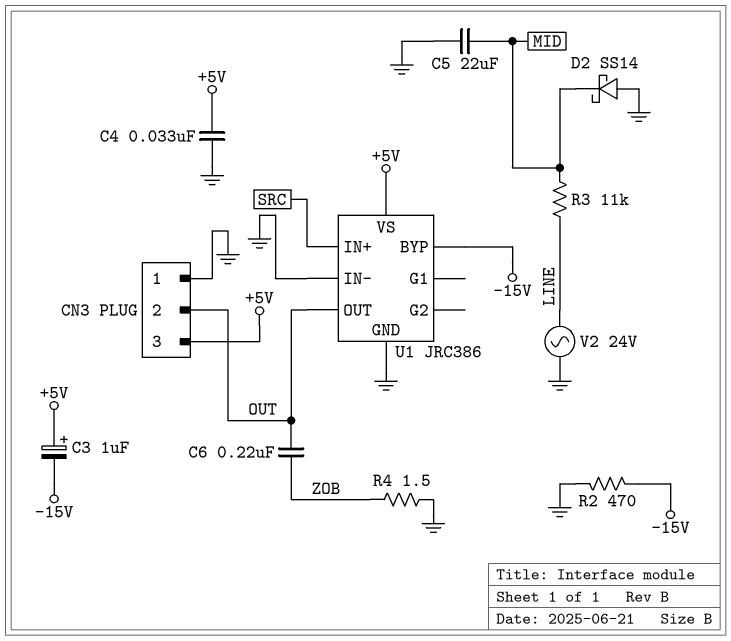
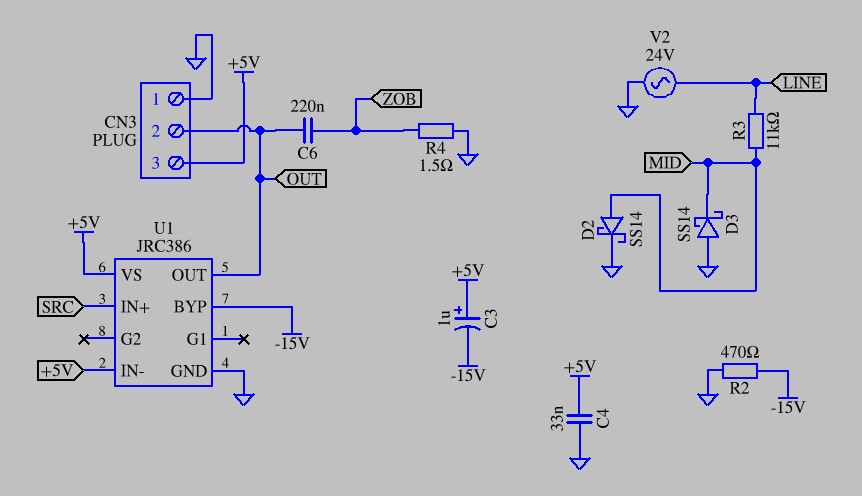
C5: 22uF (GND, MID) -> none
D2: schottky SS14 (A GND, K MID) -> schottky SS14 (A MID, K GND)
D3: none -> schottky SS14 (A GND, K MID)
U1 pin IN-: GND -> +5V

